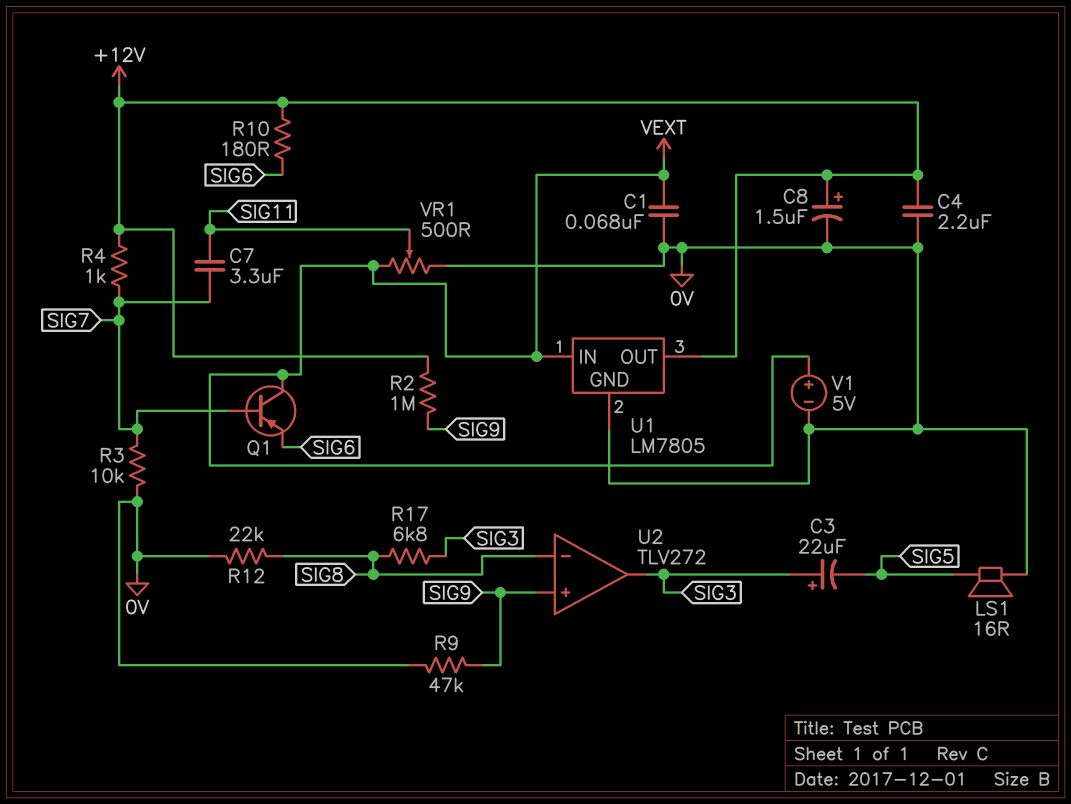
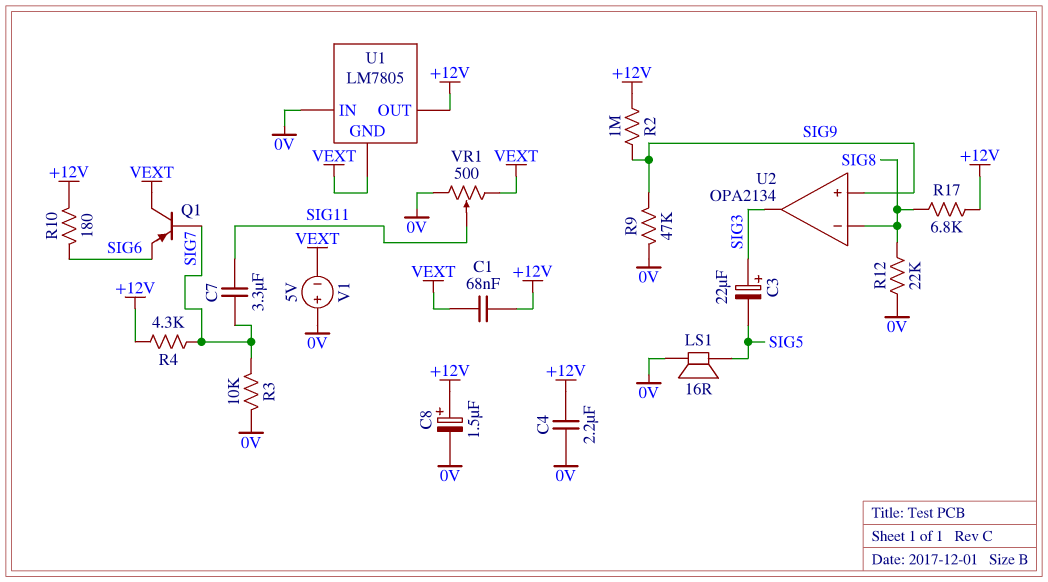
C1: 68nF (0V, VEXT) -> 68nF (+12V, VEXT)
R4: 1k (+12V, SIG7) -> 4.3k (+12V, SIG7)
R17: 6.8k (SIG3, SIG8) -> 6.8k (+12V, SIG8)
U1 pin GND: 0V -> VEXT
U1 pin IN: VEXT -> 0V
U2: TLV272 -> OPA2134
V1: 5V (plus VEXT, minus 0V) -> 5V (plus 0V, minus VEXT)

